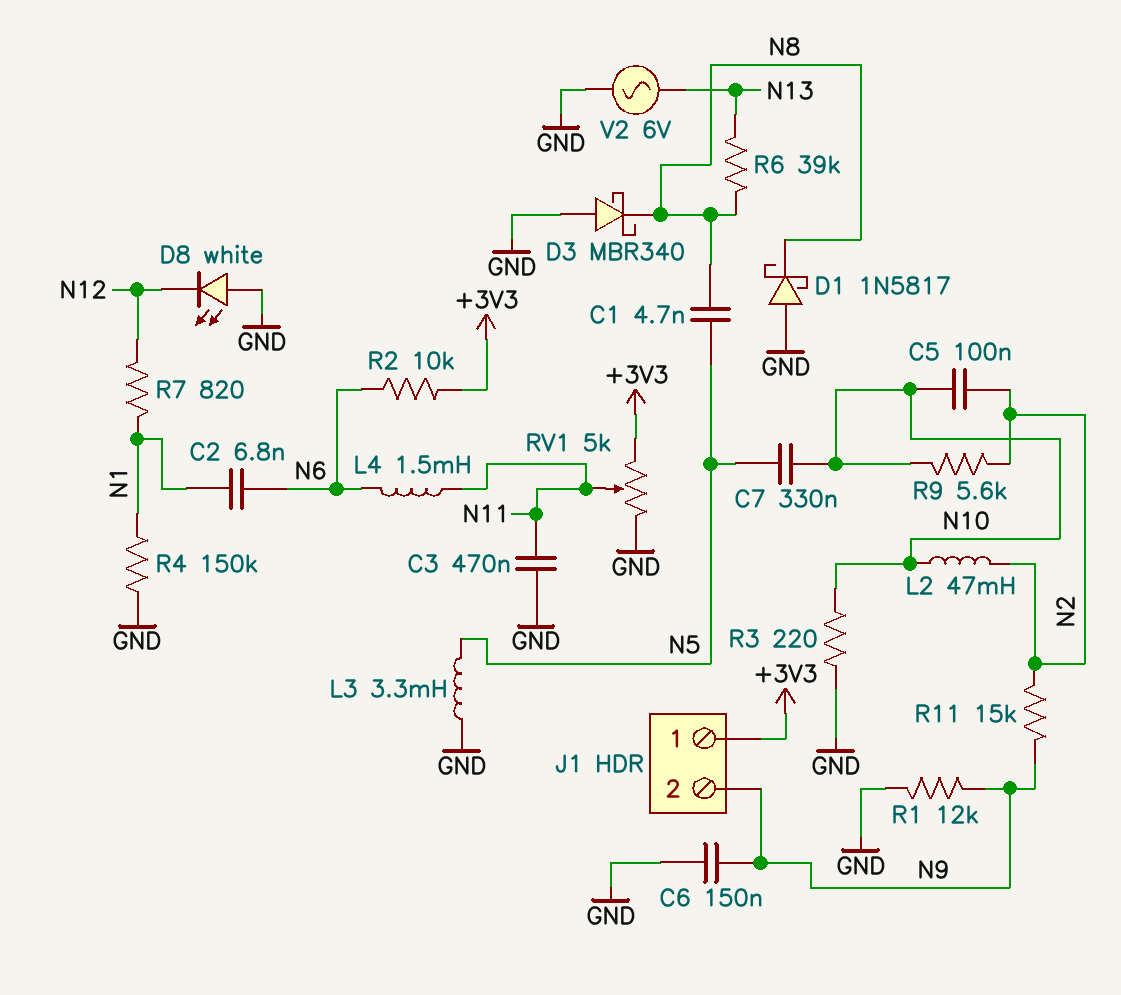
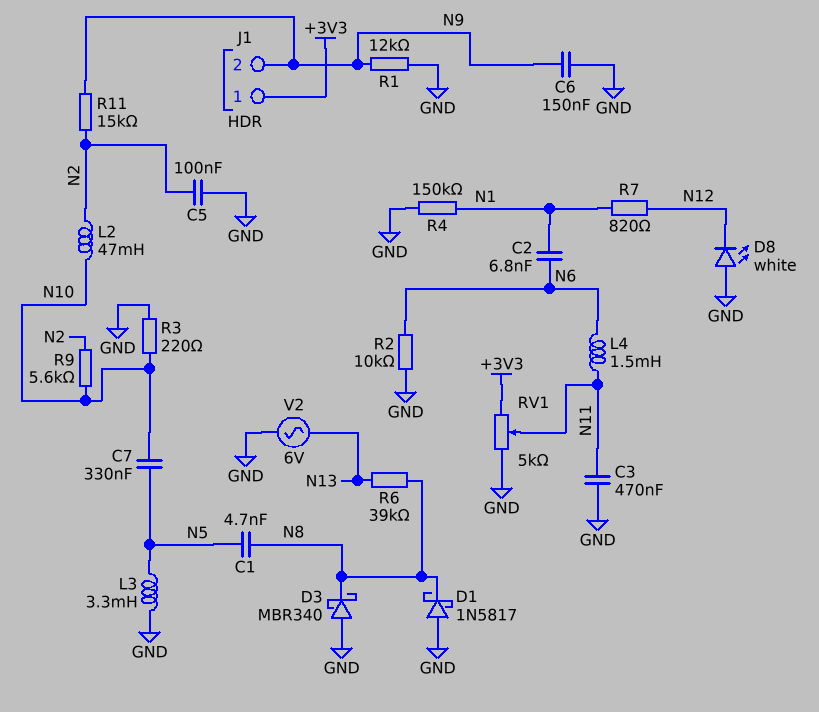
C5: 100nF (N2, N10) -> 100nF (GND, N2)
R2: 10k (+3V3, N6) -> 10k (GND, N6)

